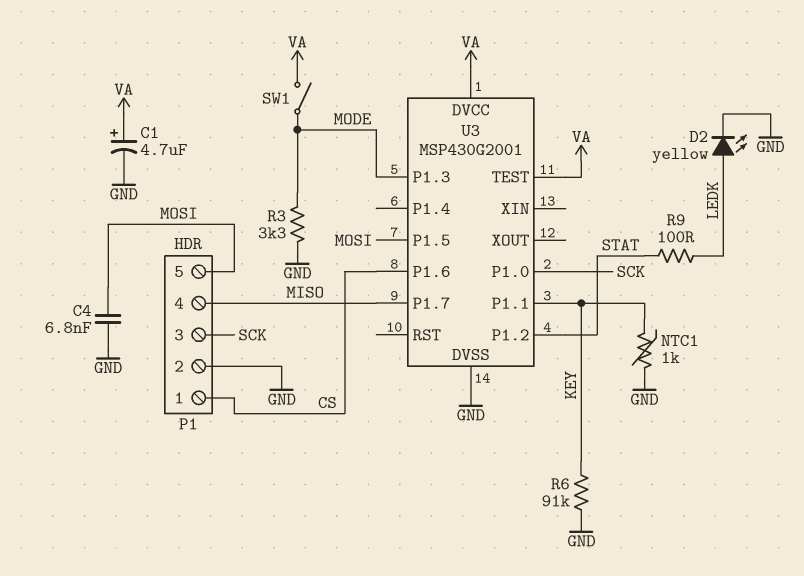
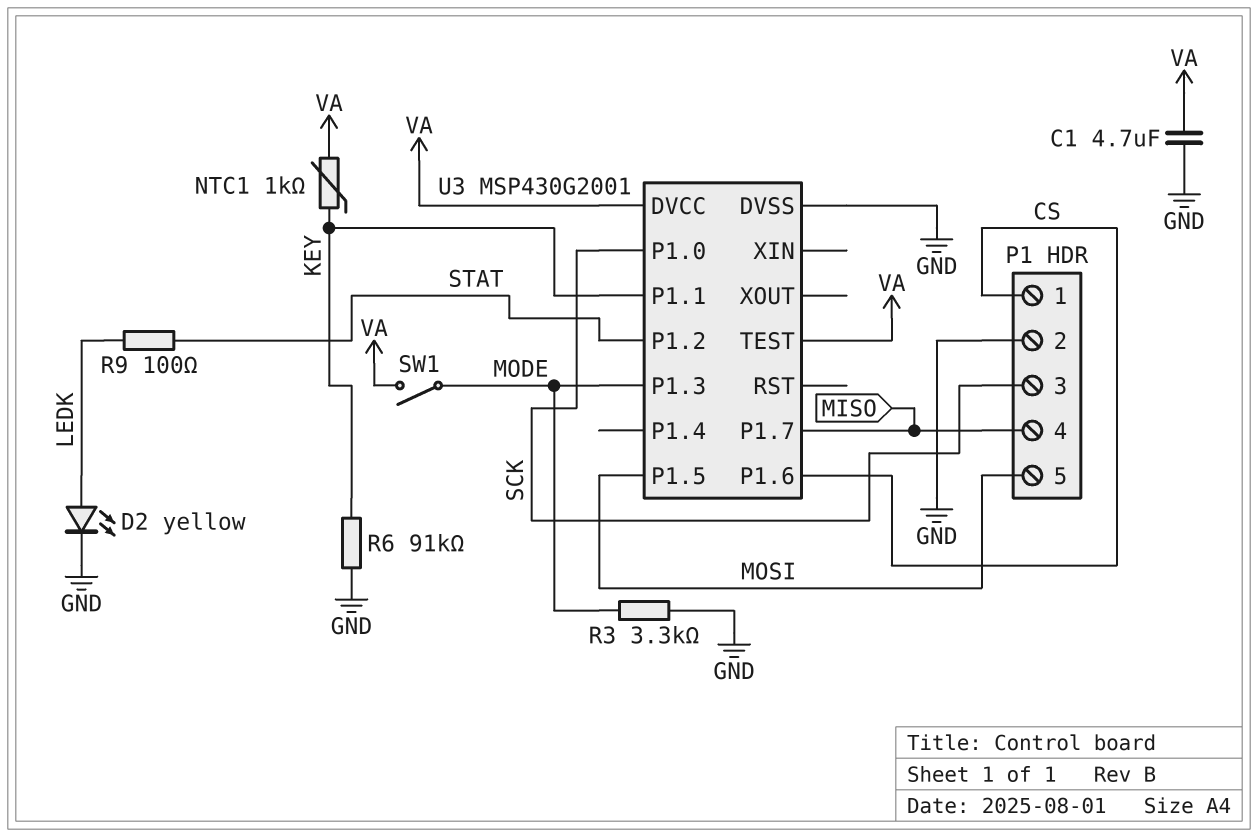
C1: 4.7uF (plus VA, minus GND) -> 4.7uF (GND, VA)
C4: 6.8nF (GND, MOSI) -> none
NTC1: 1k (GND, KEY) -> 1k (KEY, VA)

